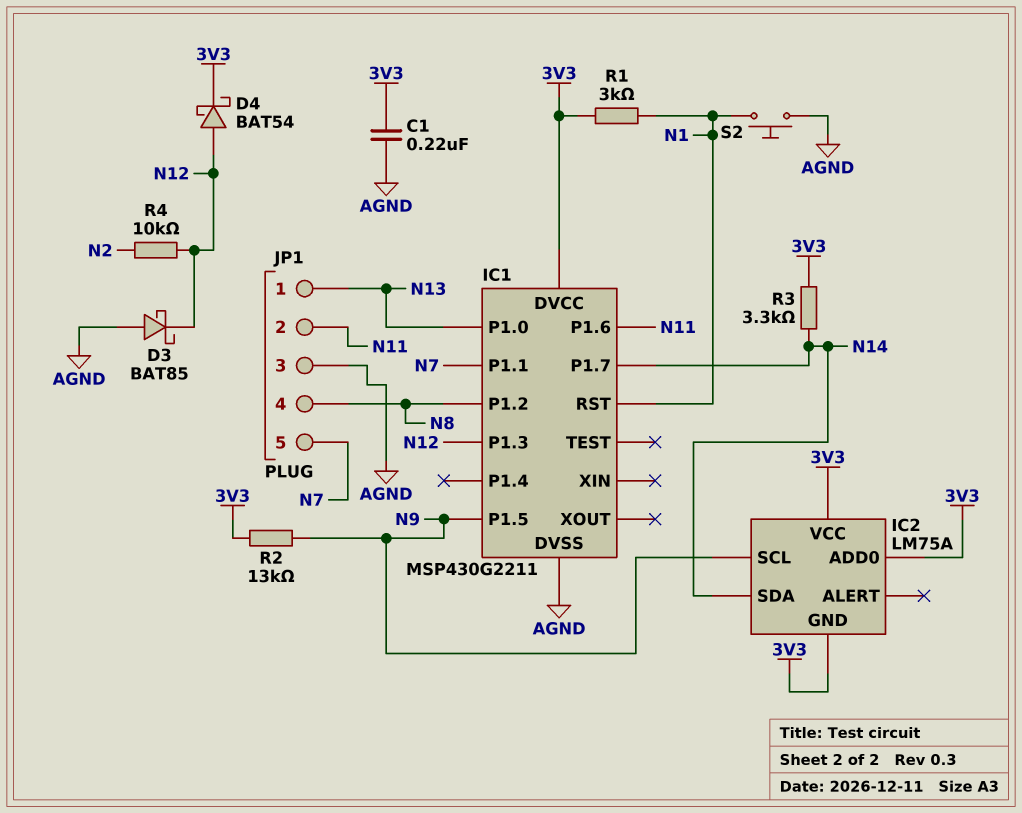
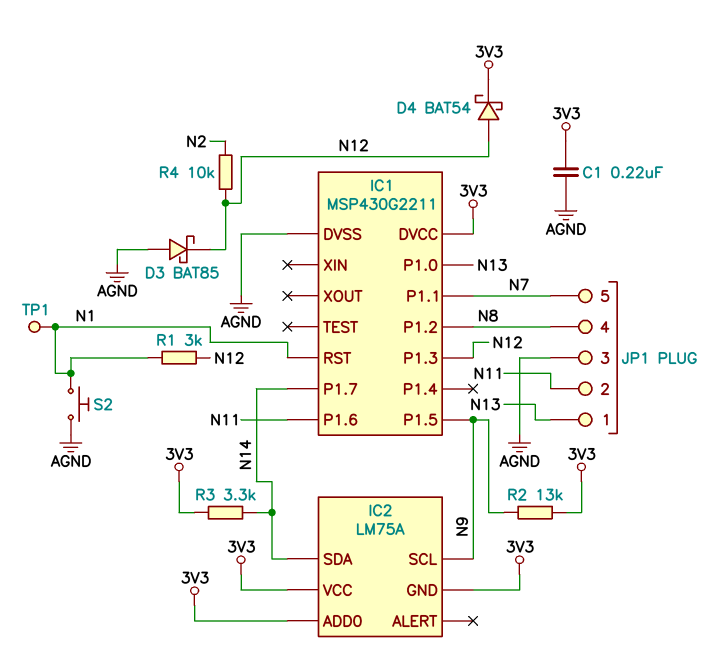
R1: 3k (3V3, N1) -> 3k (N1, N12)
TP1: none -> test point (N1)

